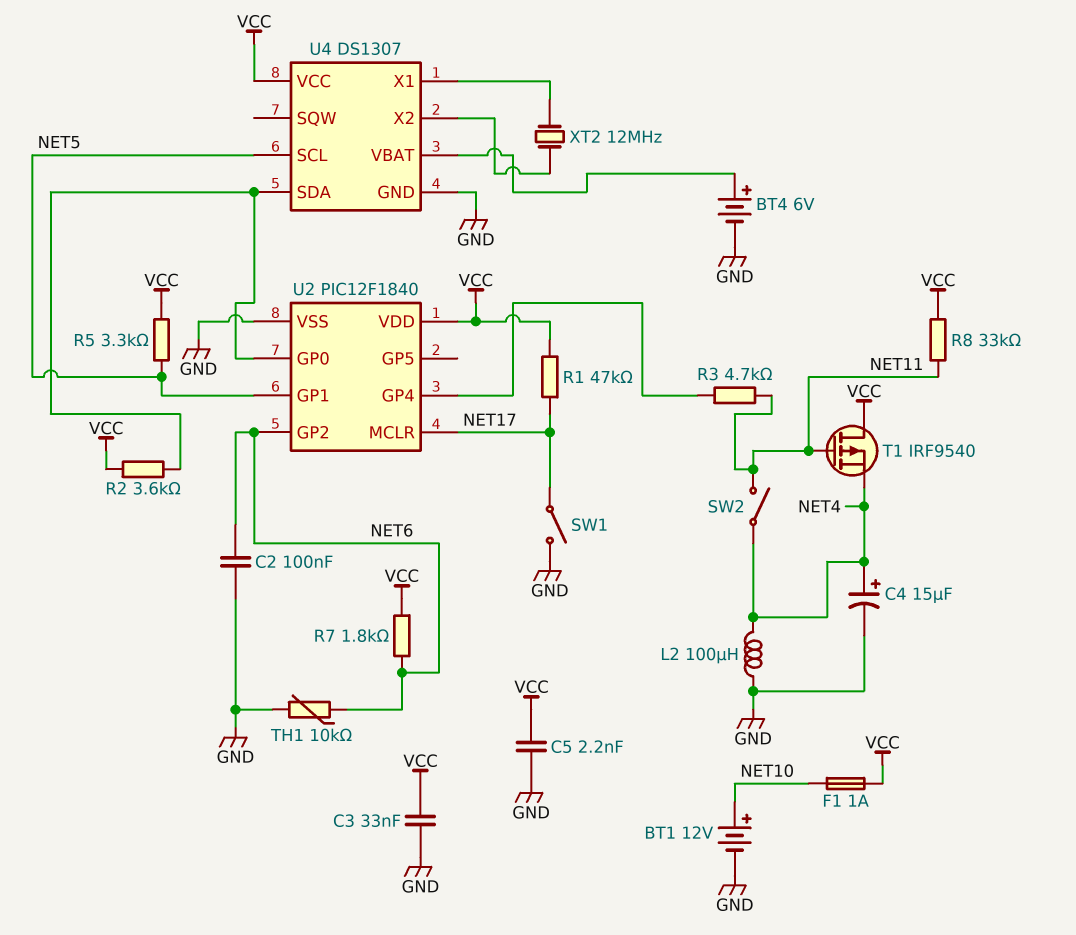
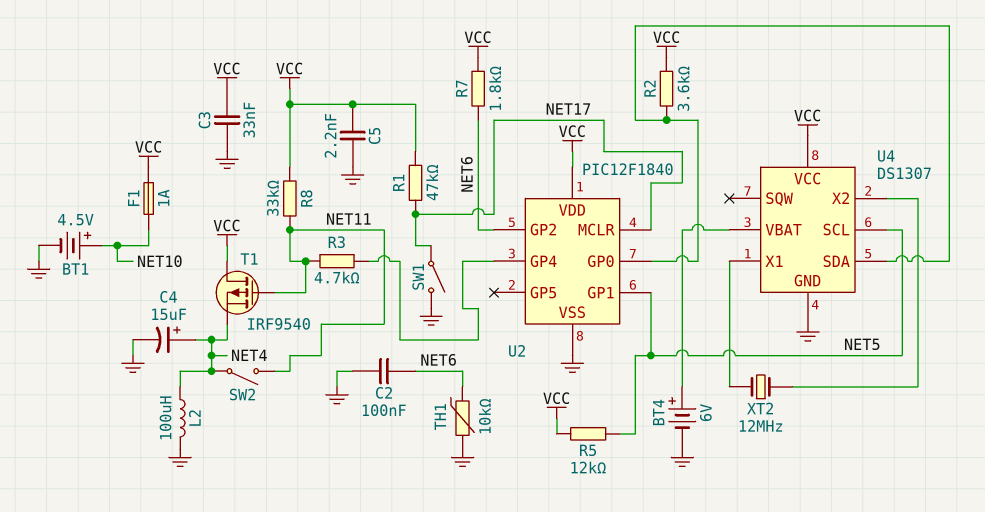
BT1: 12V (plus NET10, minus GND) -> 4.5V (plus NET10, minus GND)
R5: 3.3k (NET5, VCC) -> 12k (NET5, VCC)

